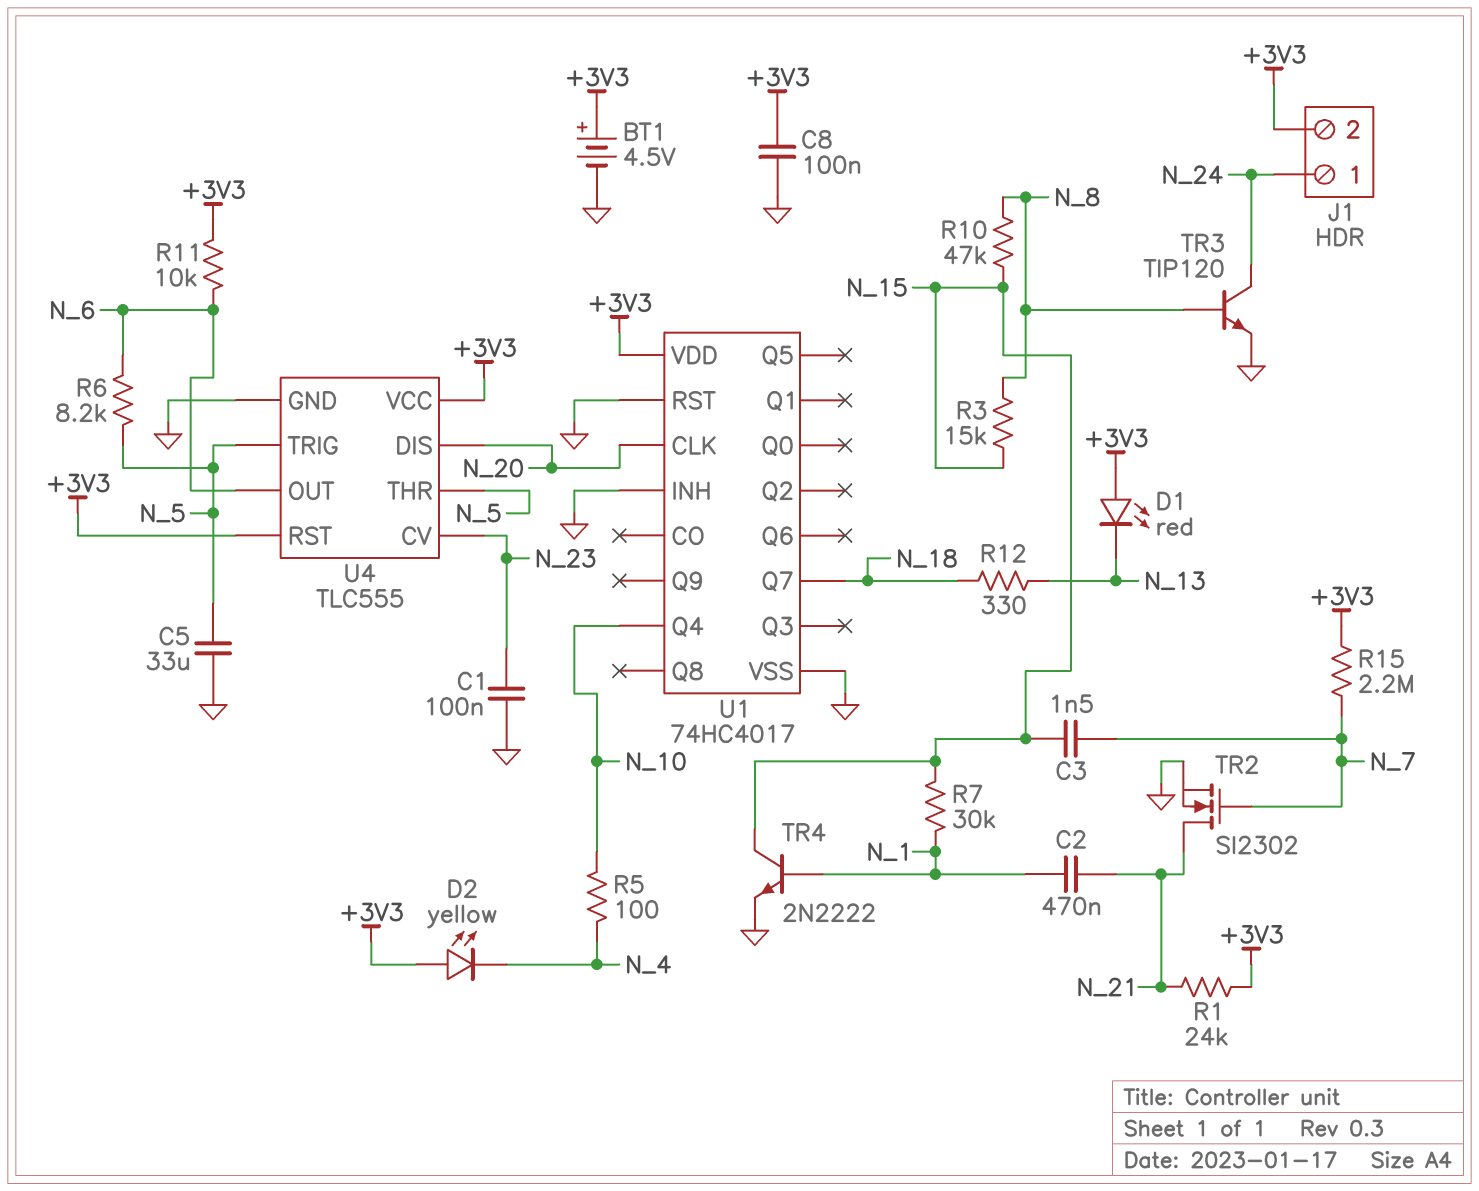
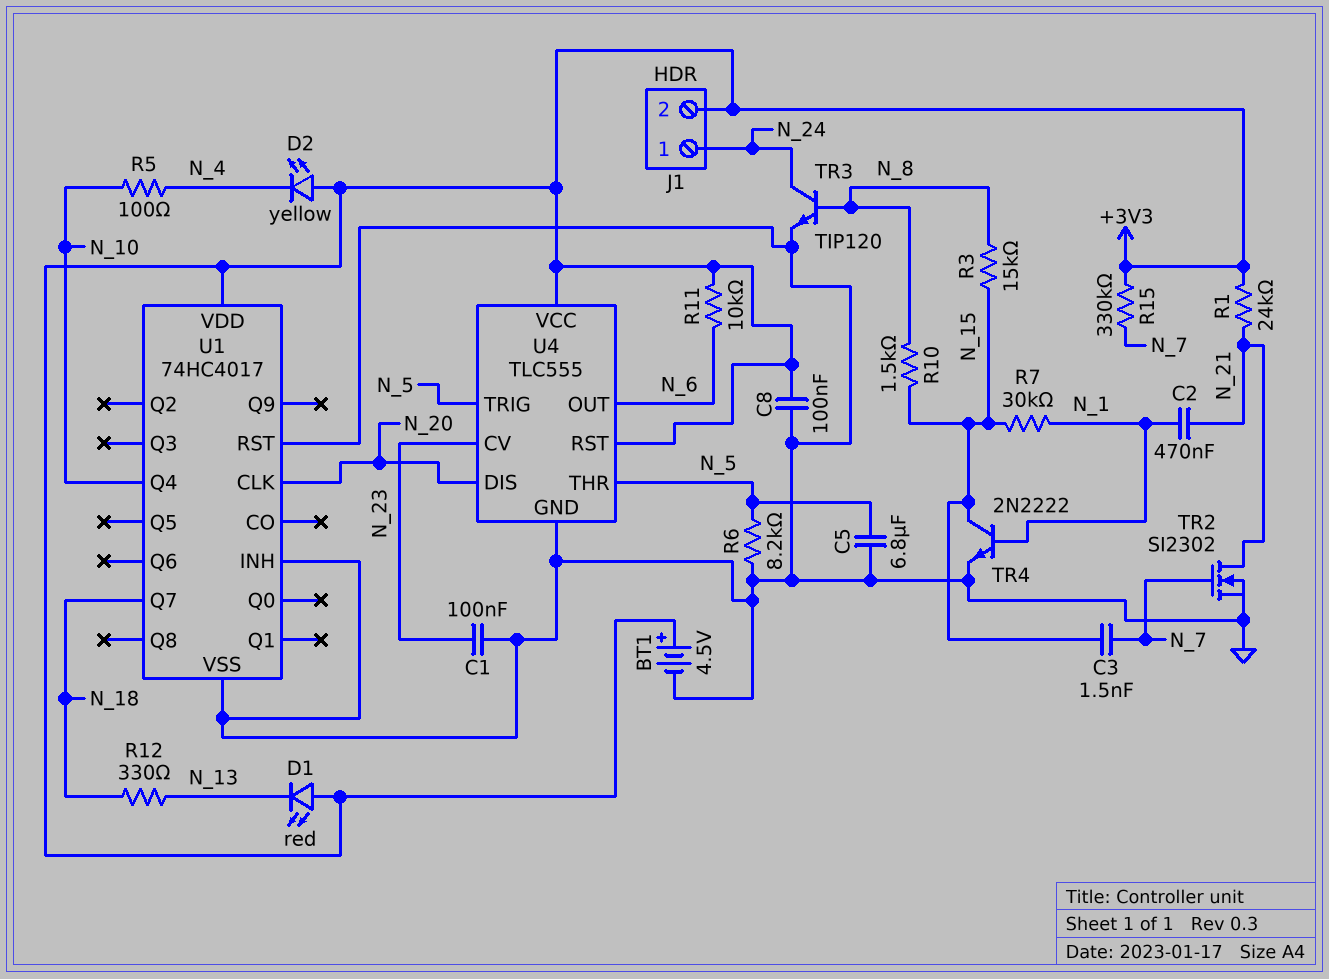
C5: 33uF (GND, N_5) -> 6.8uF (GND, N_5)
R6: 8.2k (N_5, N_6) -> 8.2k (GND, N_5)
R10: 47k (N_8, N_15) -> 1.5k (N_8, N_15)
R15: 2.2M (+3V3, N_7) -> 330k (+3V3, N_7)

